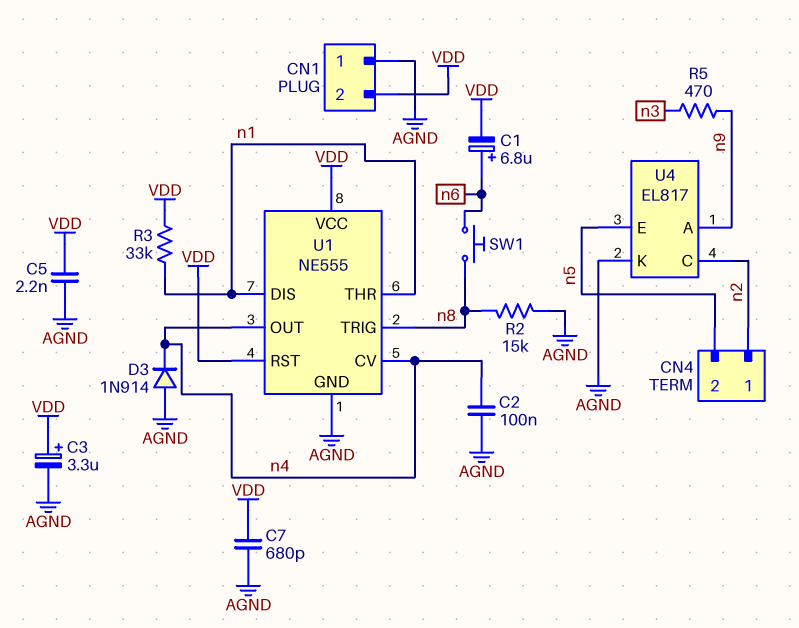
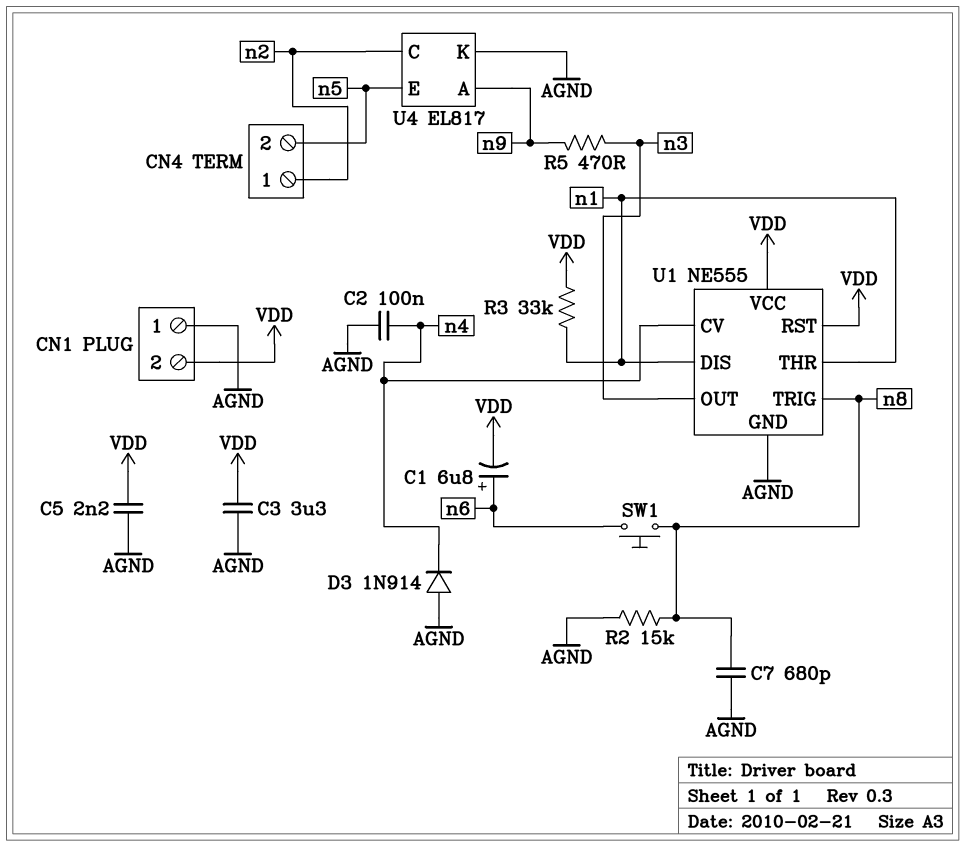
C3: 3.3uF (plus VDD, minus AGND) -> 3.3uF (AGND, VDD)
C7: 680pF (AGND, VDD) -> 680pF (AGND, n8)
U1 pin OUT: n4 -> n3

